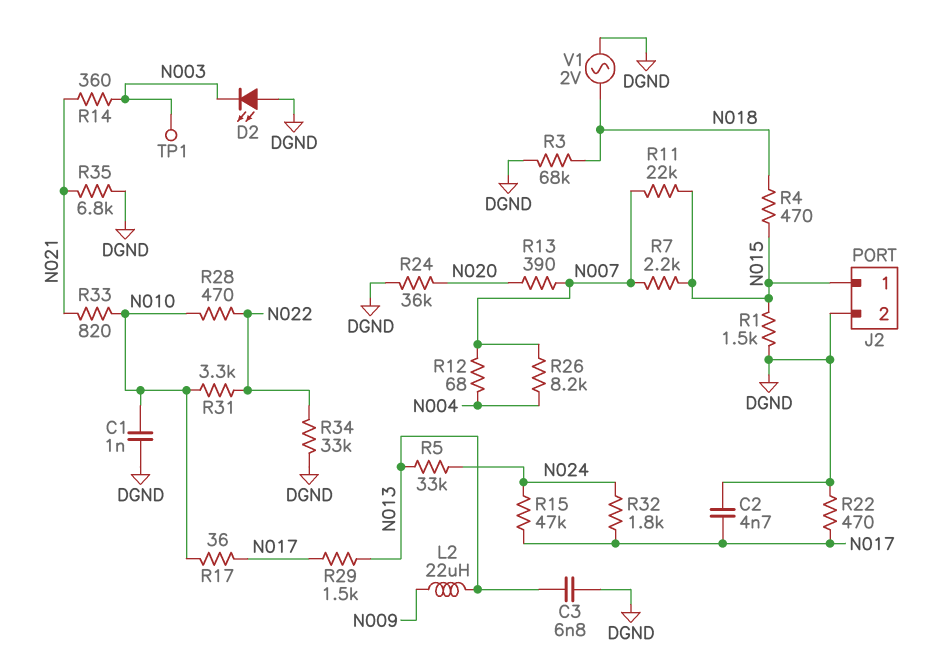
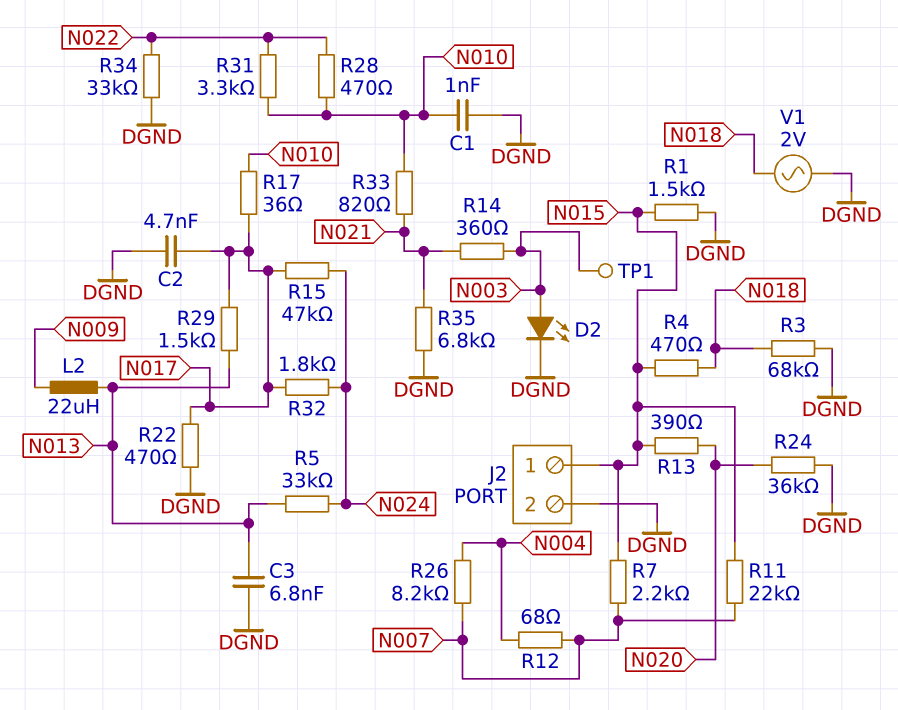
D2: LED (A DGND, K N003) -> LED (A N003, K DGND)
R13: 390 (N007, N020) -> 390 (N015, N020)

